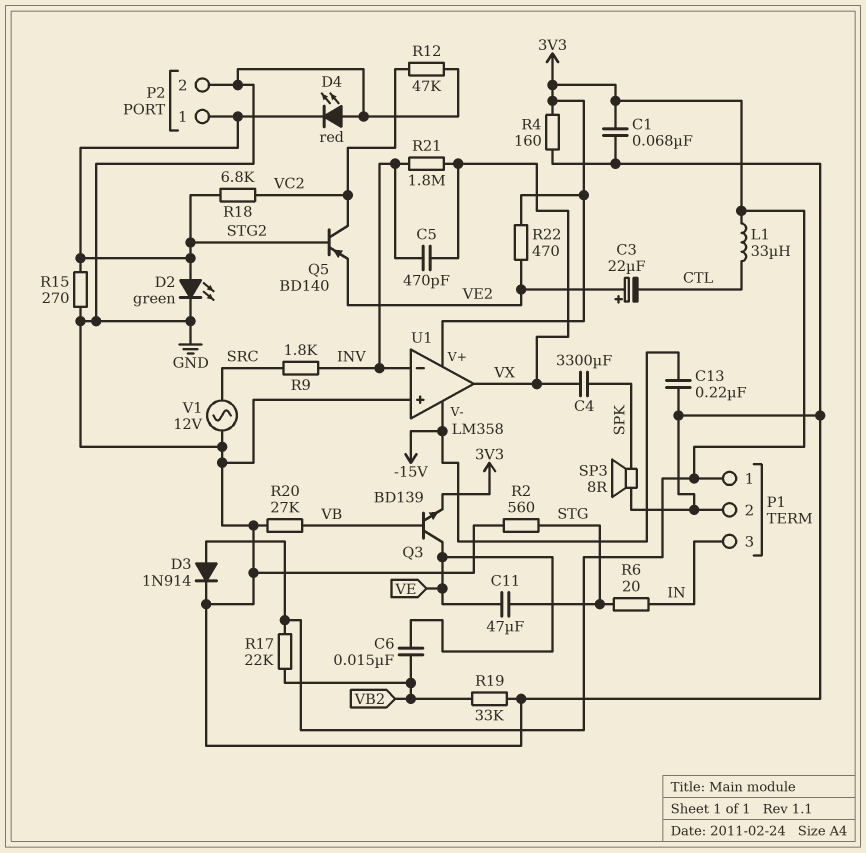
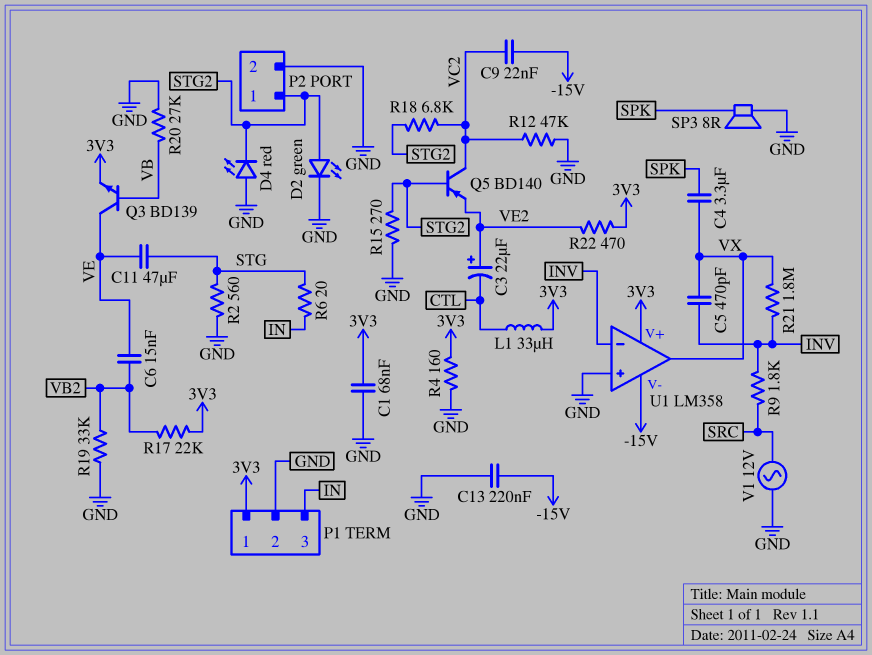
C4: 3300uF (SPK, VX) -> 3.3uF (SPK, VX)
C9: none -> 22nF (-15V, VC2)
D3: diode 1N914 (A 3V3, K GND) -> none

